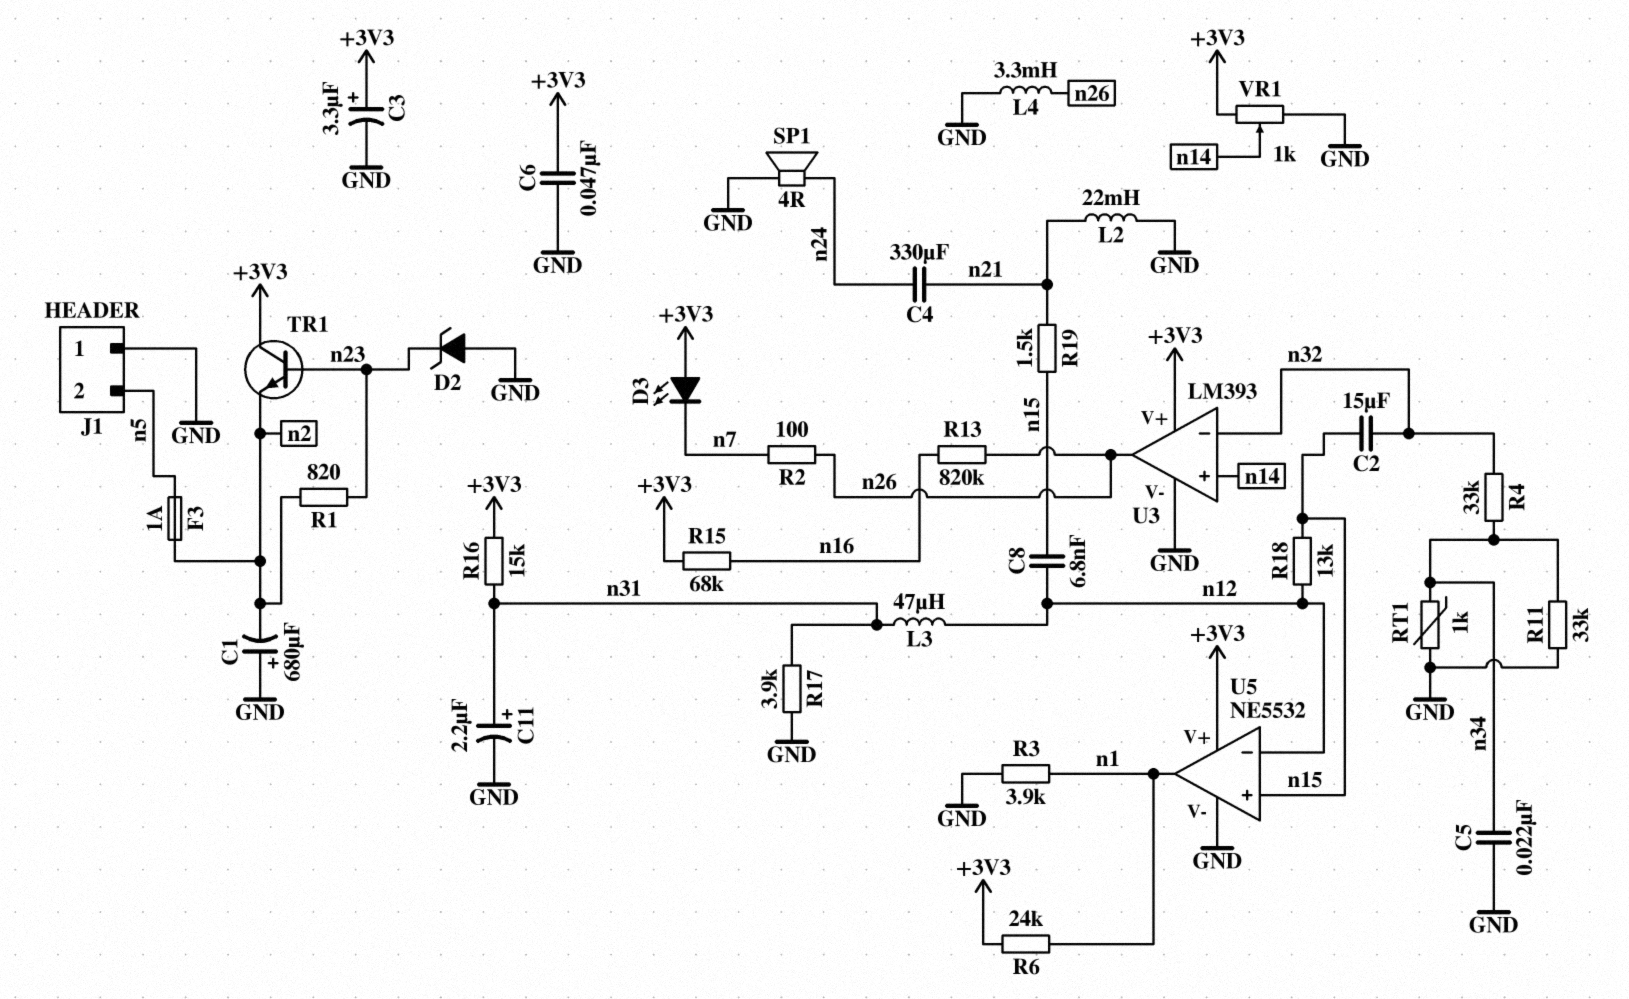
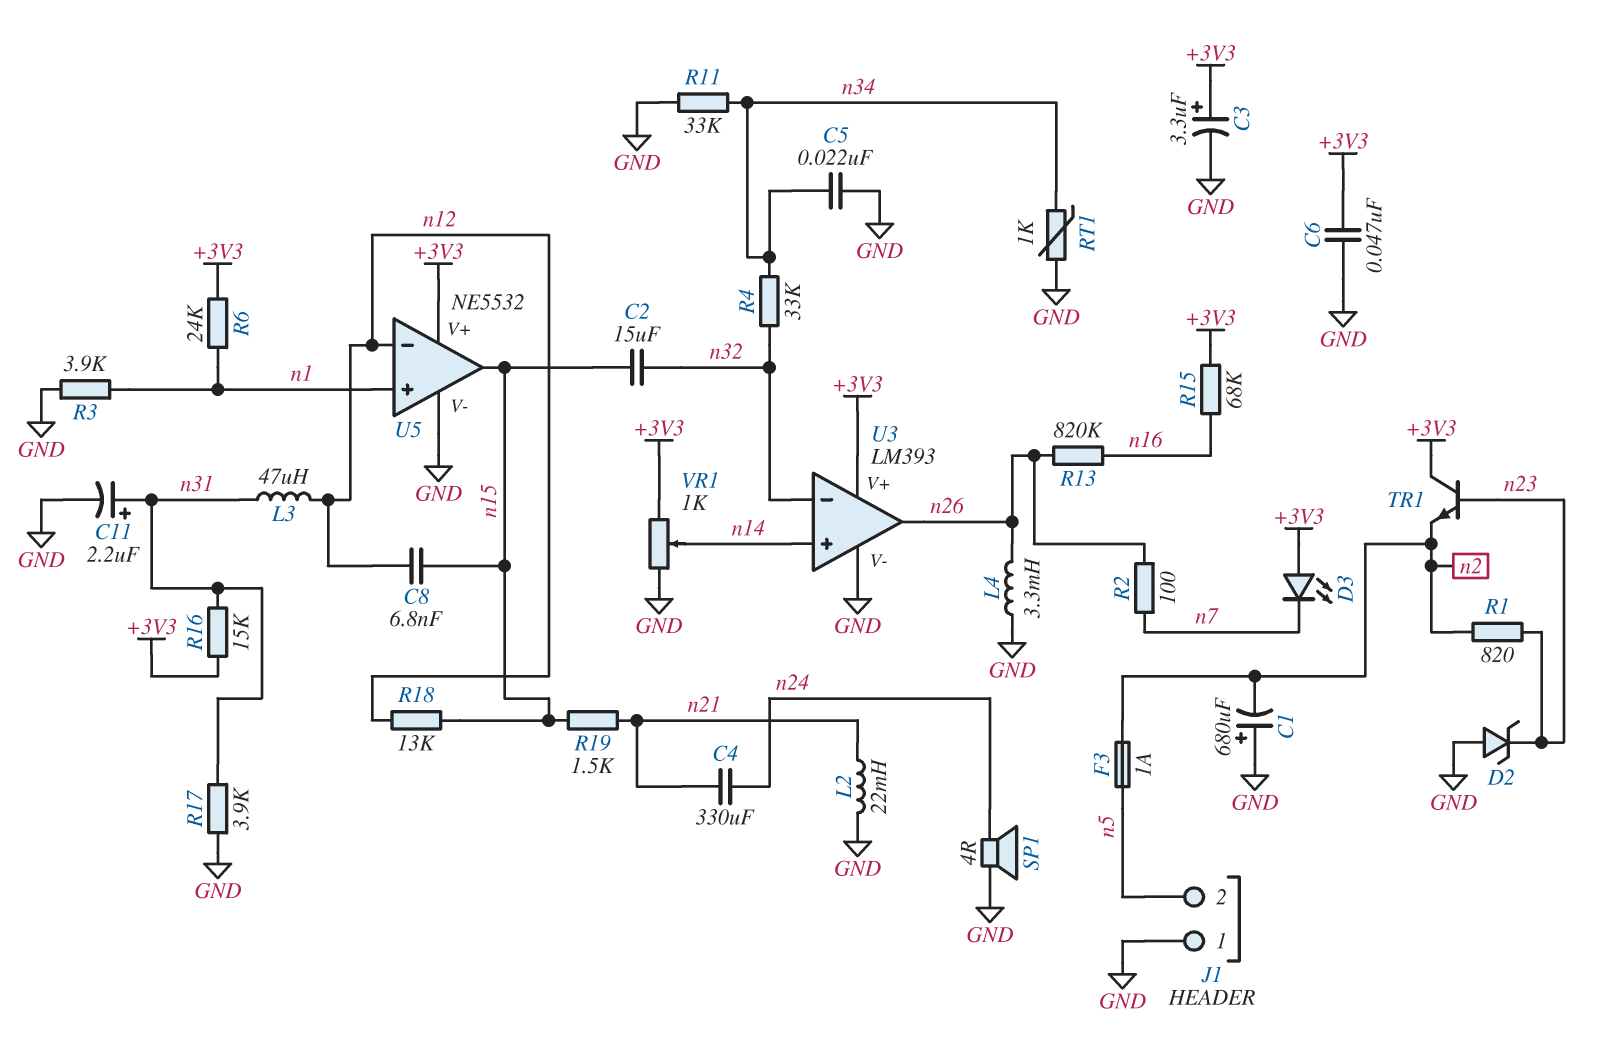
U5 pin in+: n15 -> n1
U5 pin out: n1 -> n15

